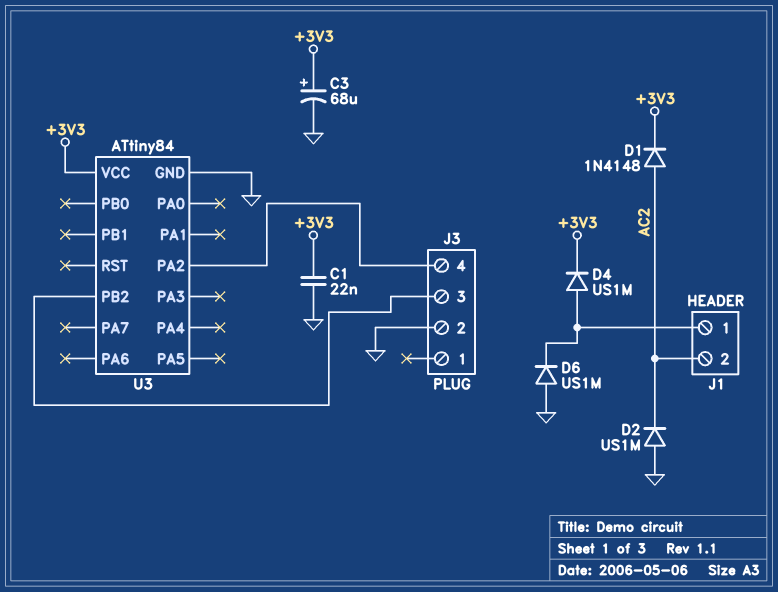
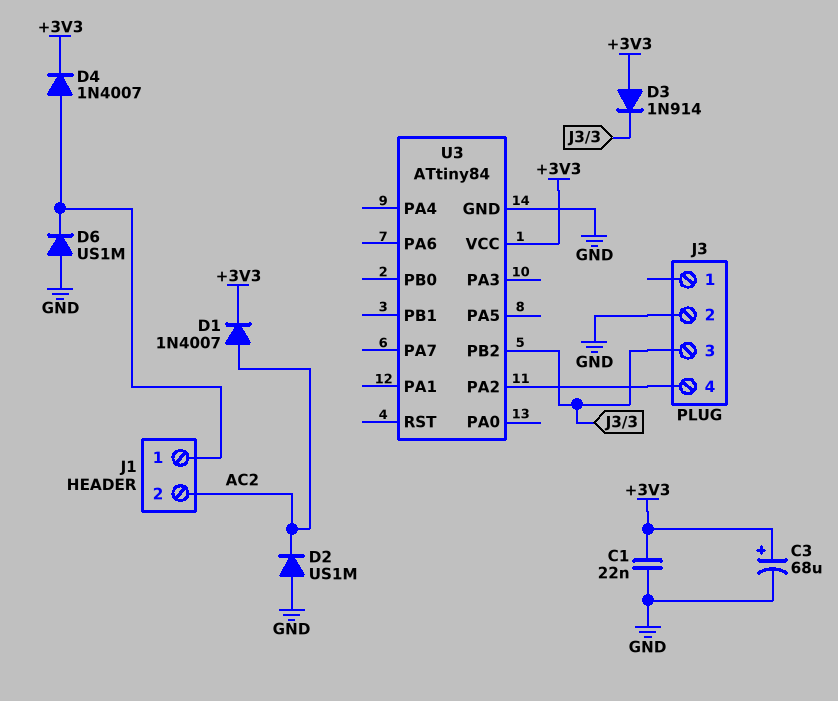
D1: diode 1N4148 (A AC2, K +3V3) -> diode 1N4007 (A AC2, K +3V3)
D3: none -> diode 1N914 (A +3V3, K J3/3)
D4: diode US1M (A J1/1, K +3V3) -> diode 1N4007 (A J1/1, K +3V3)

